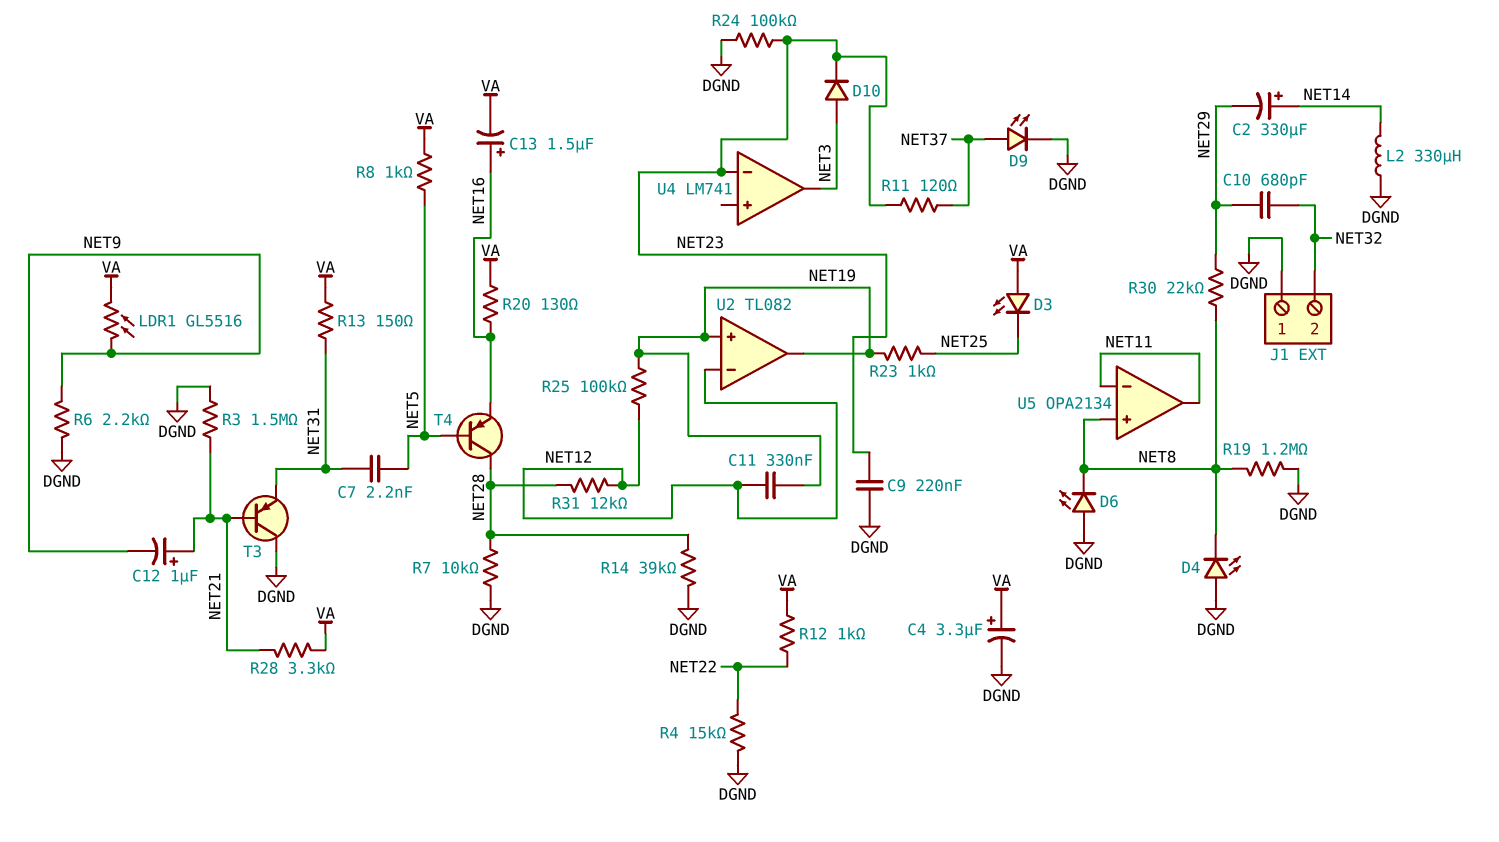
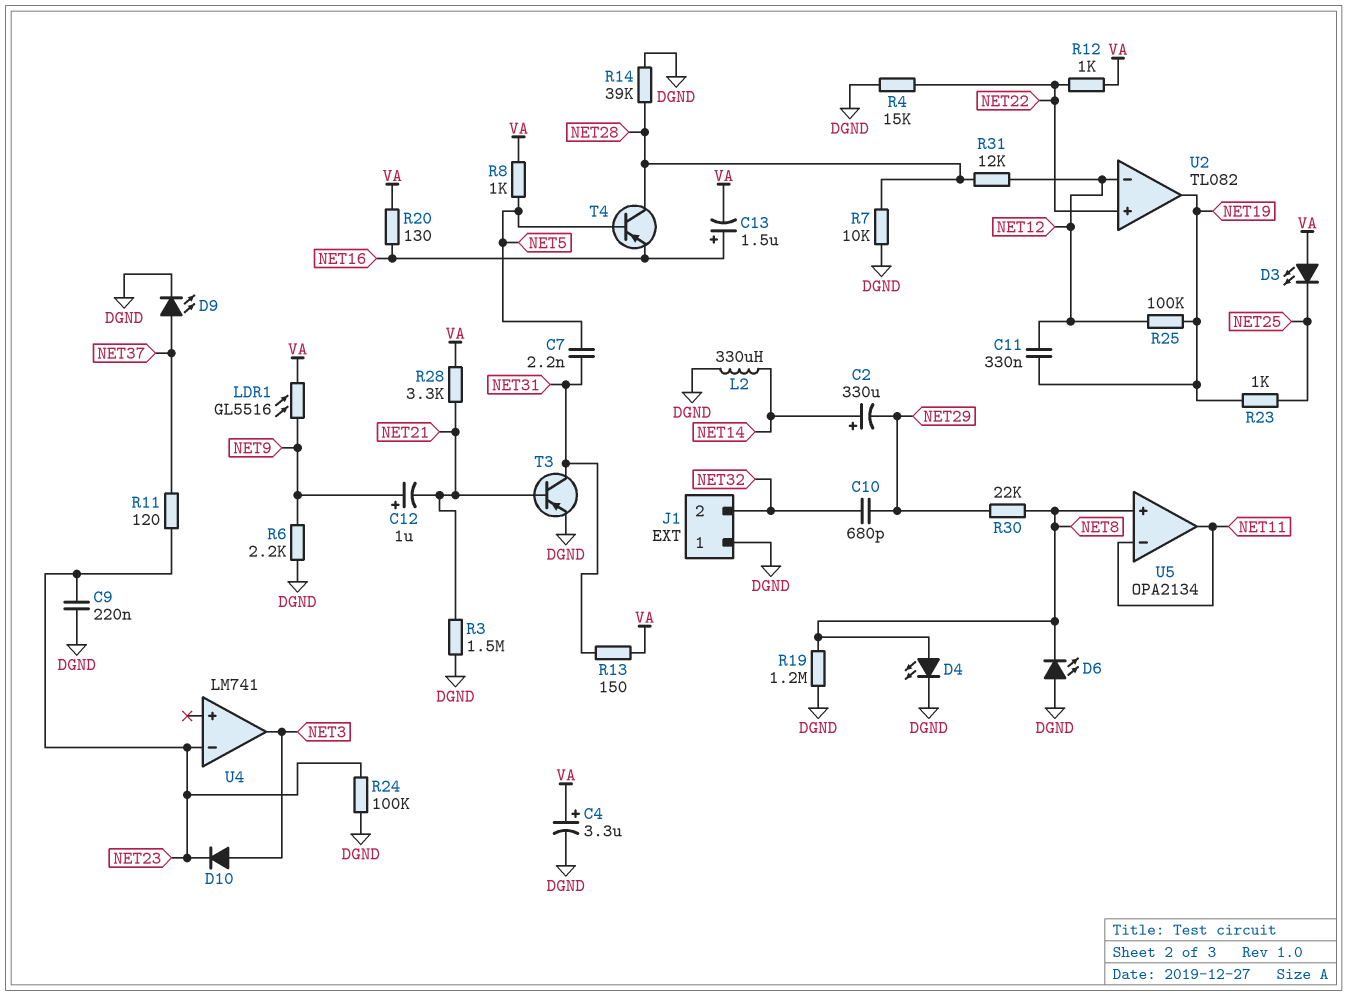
C12: 1uF (plus NET21, minus NET9) -> 1uF (plus NET9, minus NET21)
D4: LED (A DGND, K NET8) -> LED (A NET8, K DGND)
T3: PNP (B NET21, C DGND, E NET31) -> PNP (B NET21, C NET31, E DGND)
U2 pin in+: NET19 -> NET22

